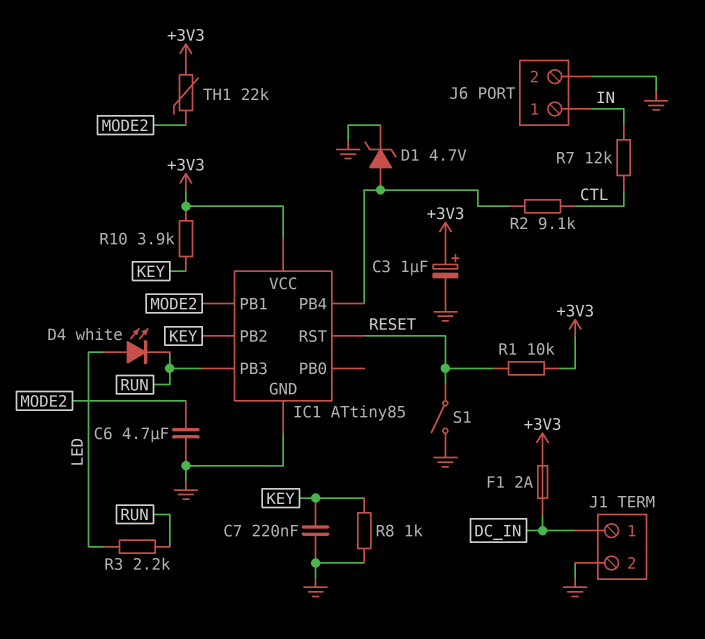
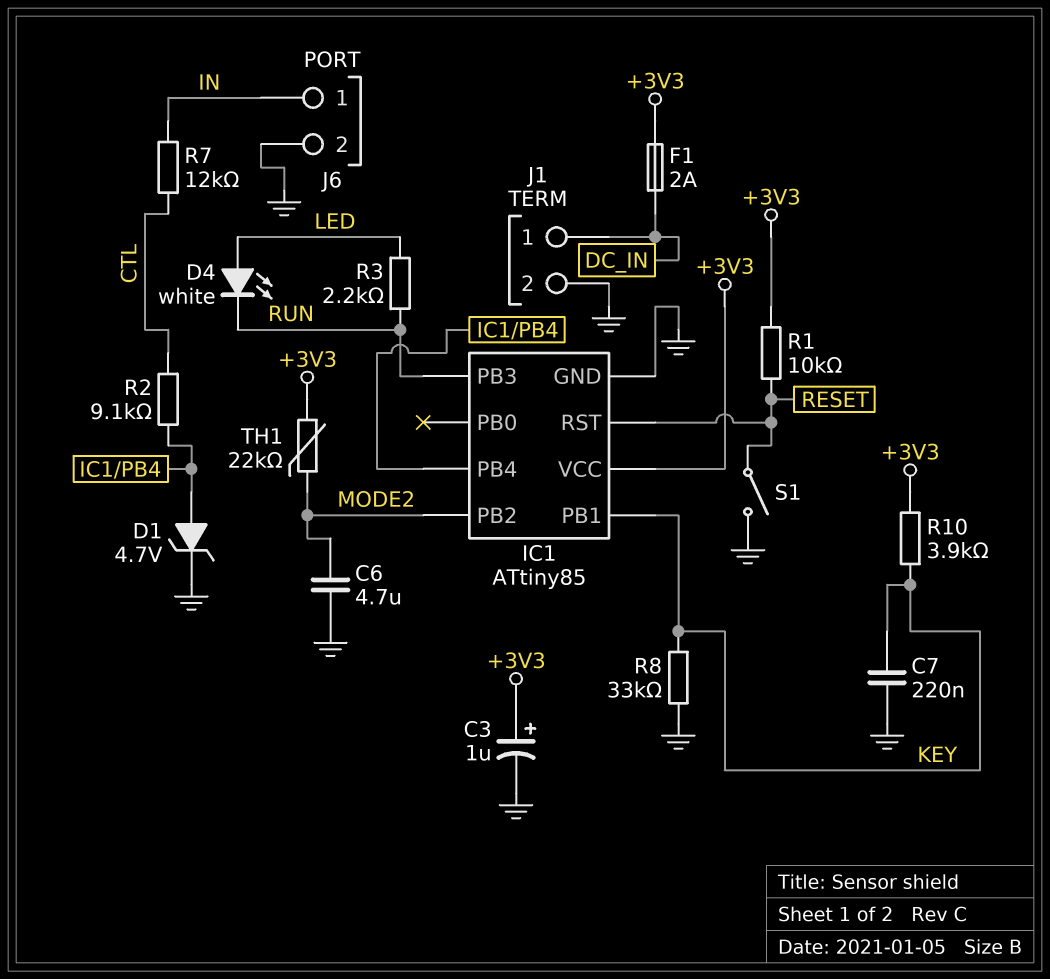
IC1 pin PB1: MODE2 -> KEY
IC1 pin PB2: KEY -> MODE2
R8: 1k (GND, KEY) -> 33k (GND, KEY)

